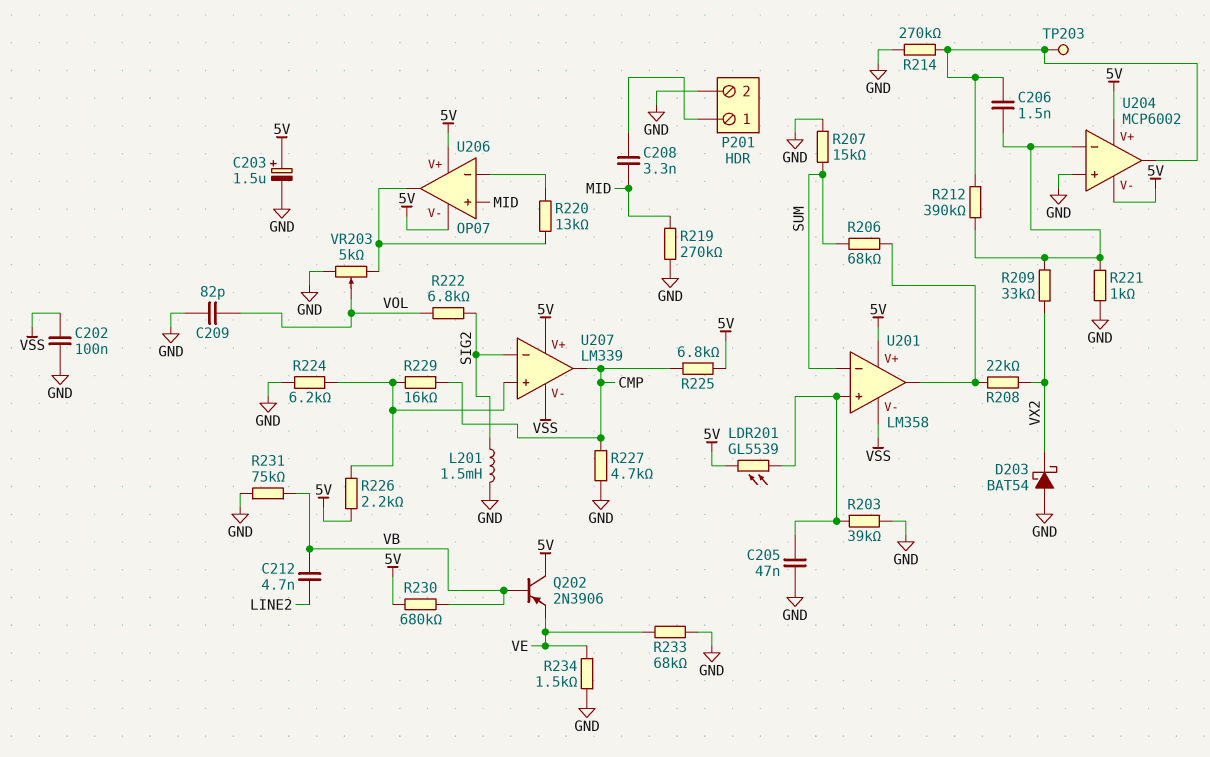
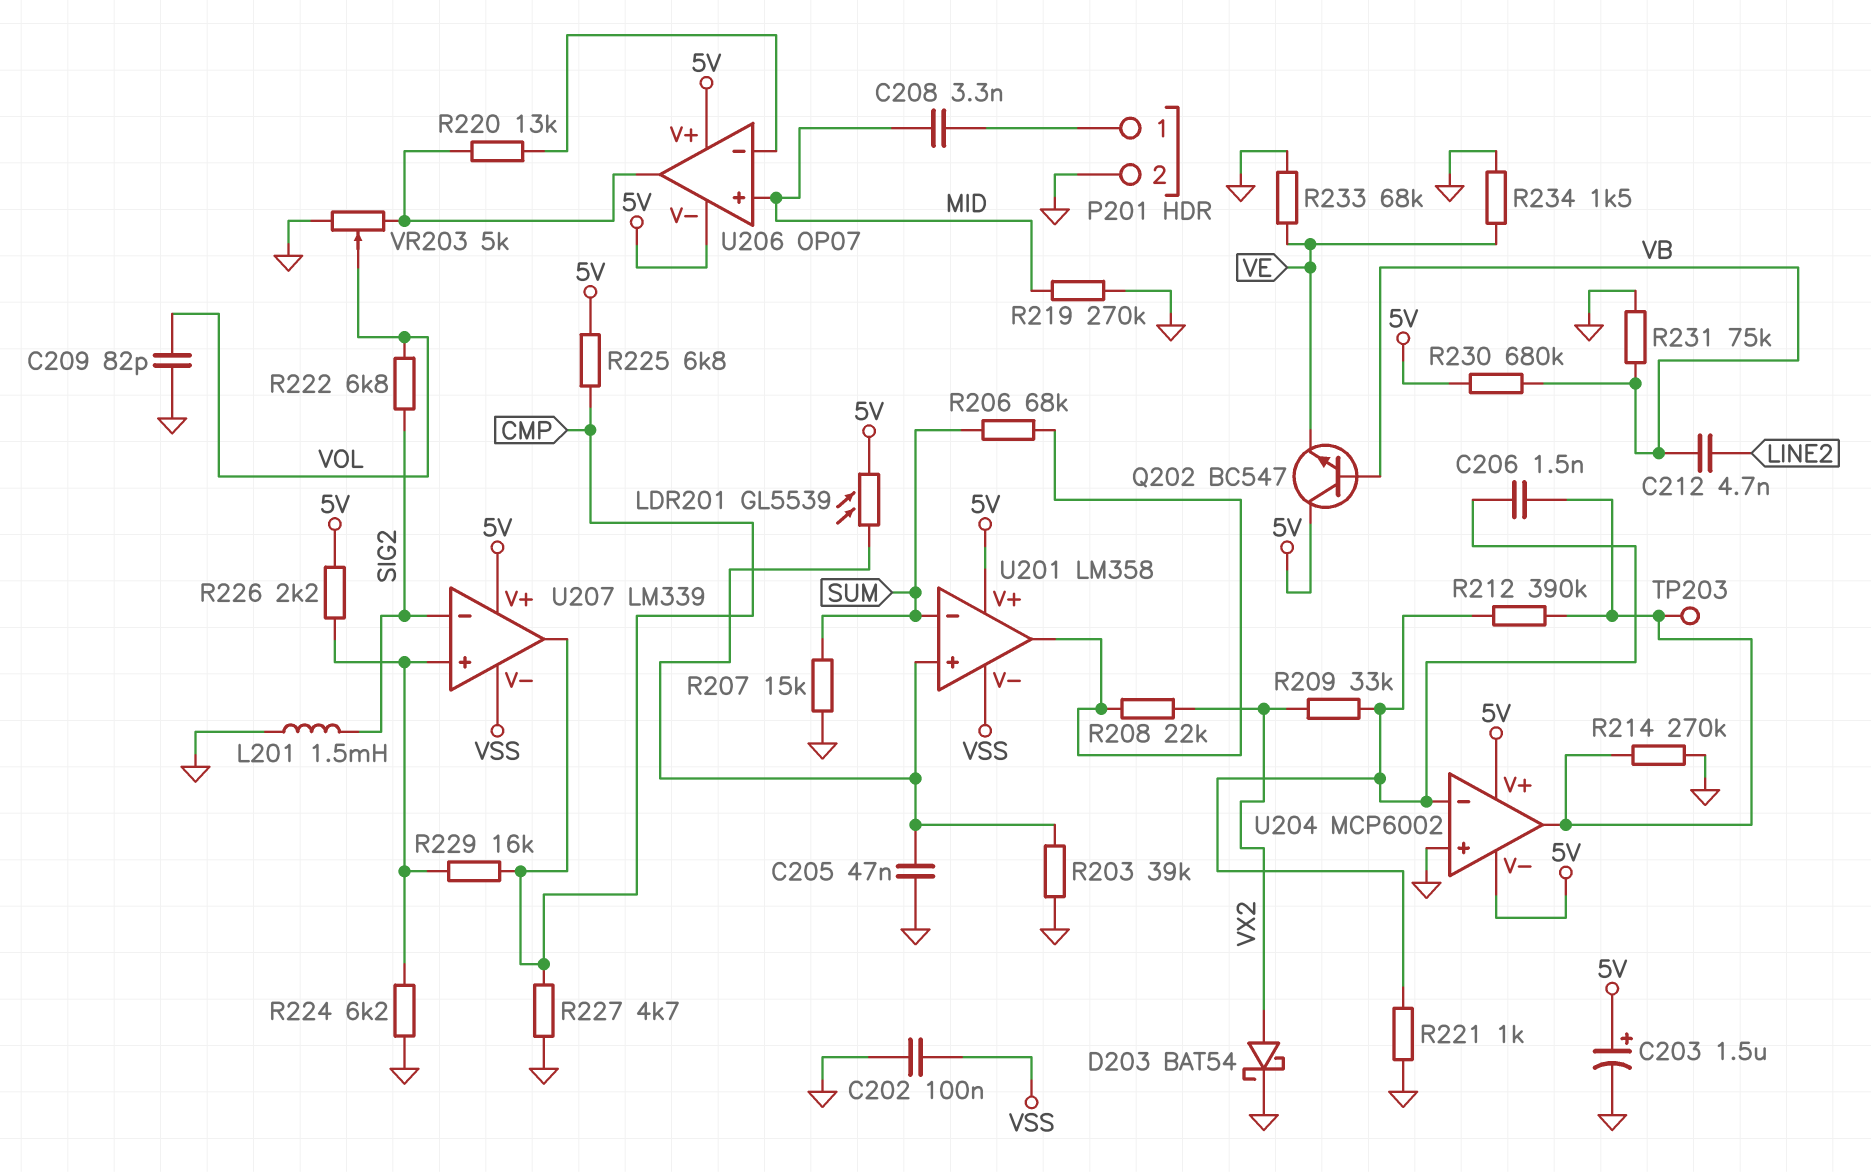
D203: schottky BAT54 (A GND, K VX2) -> schottky BAT54 (A VX2, K GND)
Q202: PNP 2N3906 (B VB, C 5V, E VE) -> NPN BC547 (B VB, C 5V, E VE)

